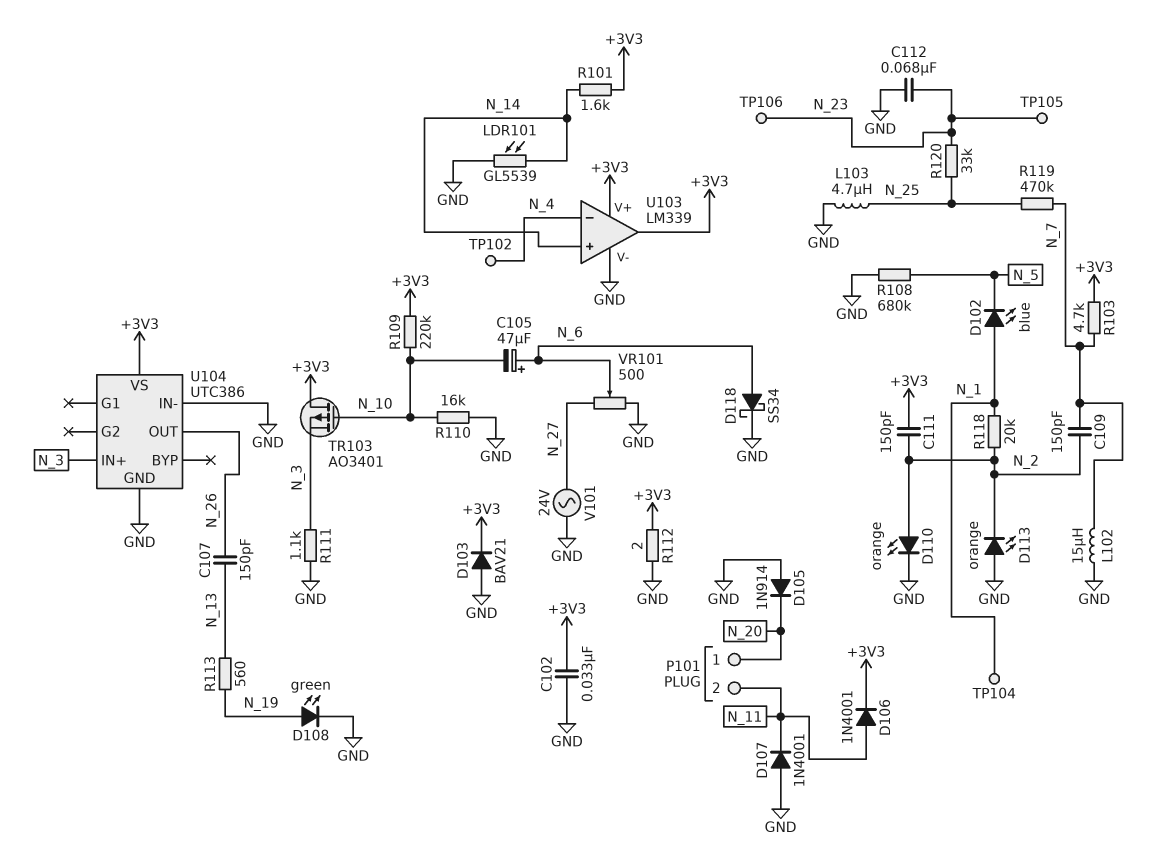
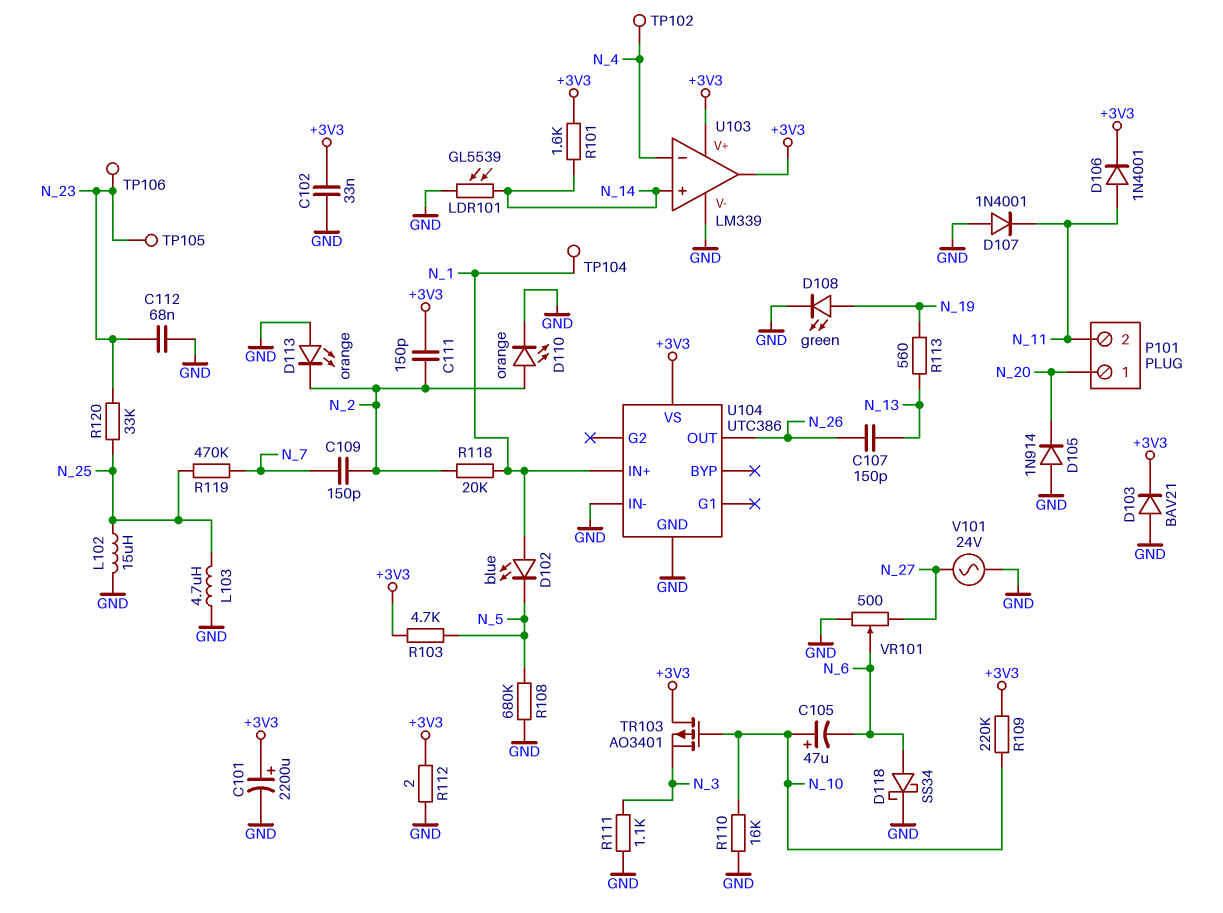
C101: none -> 2200uF (plus +3V3, minus GND)
C105: 47uF (plus N_6, minus N_10) -> 47uF (plus N_10, minus N_6)
L102: 15uH (GND, N_7) -> 15uH (GND, N_25)
R103: 4.7k (+3V3, N_7) -> 4.7k (+3V3, N_5)
U104 pin IN+: N_3 -> N_1

